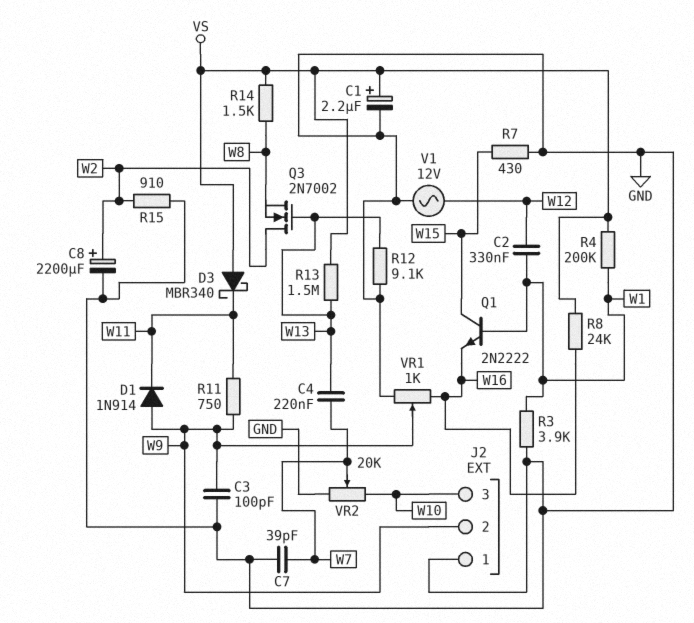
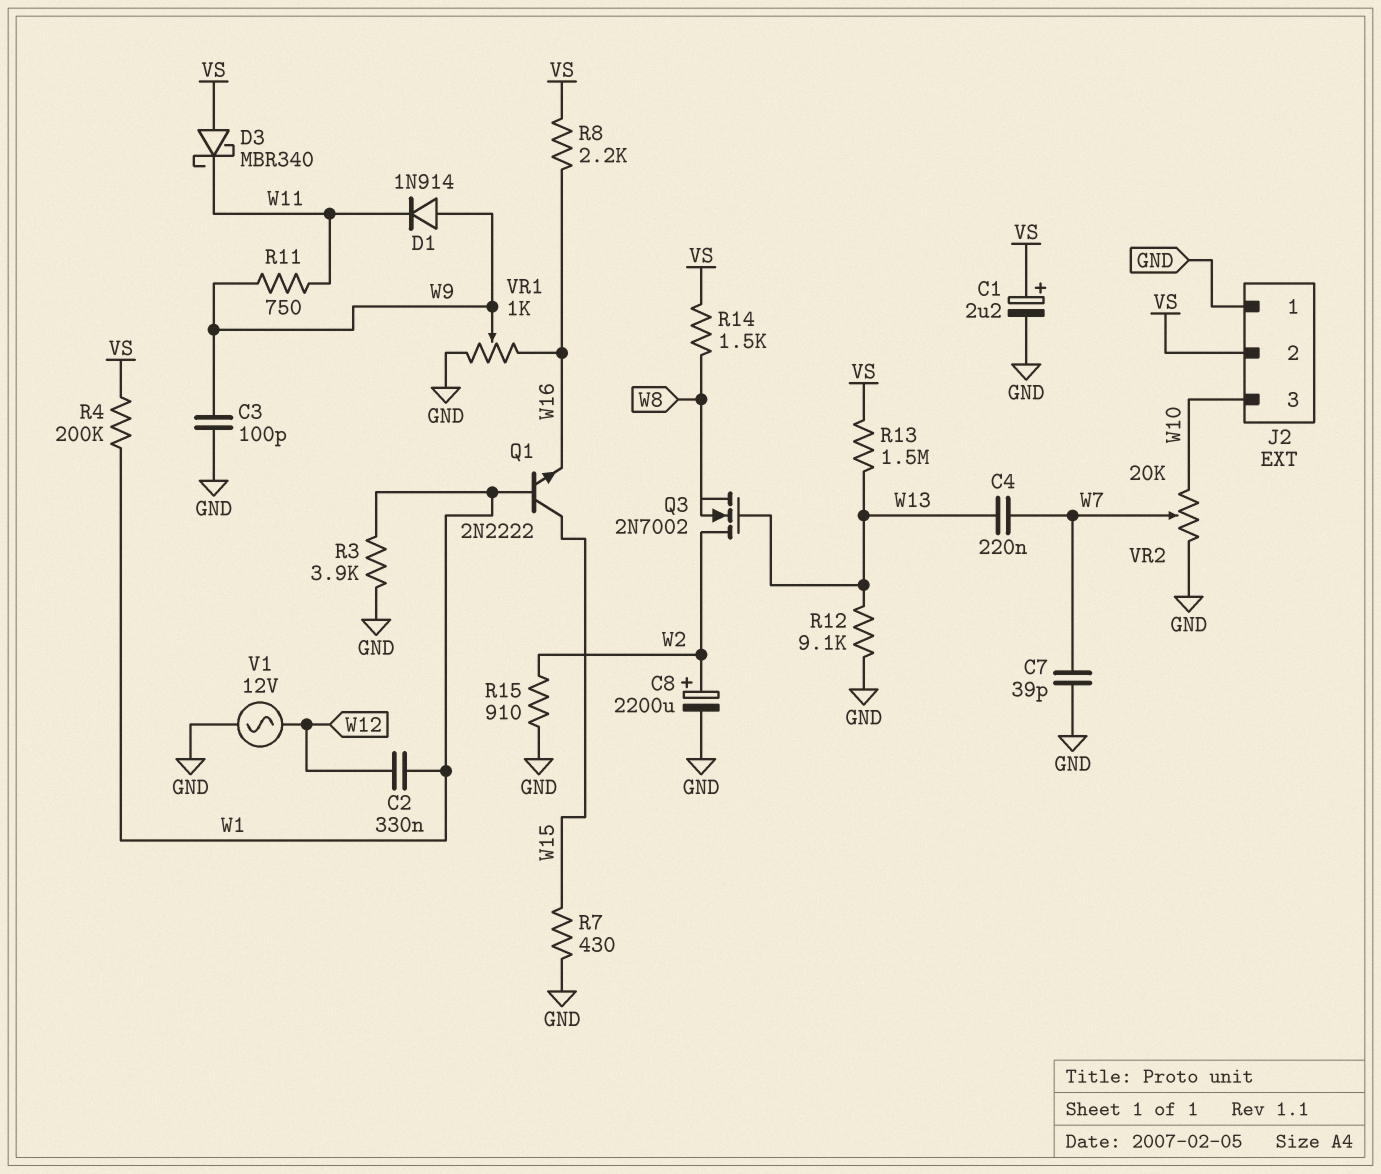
J2 pin 2: W9 -> VS
R8: 24k (VS, W16) -> 2.2k (VS, W16)

